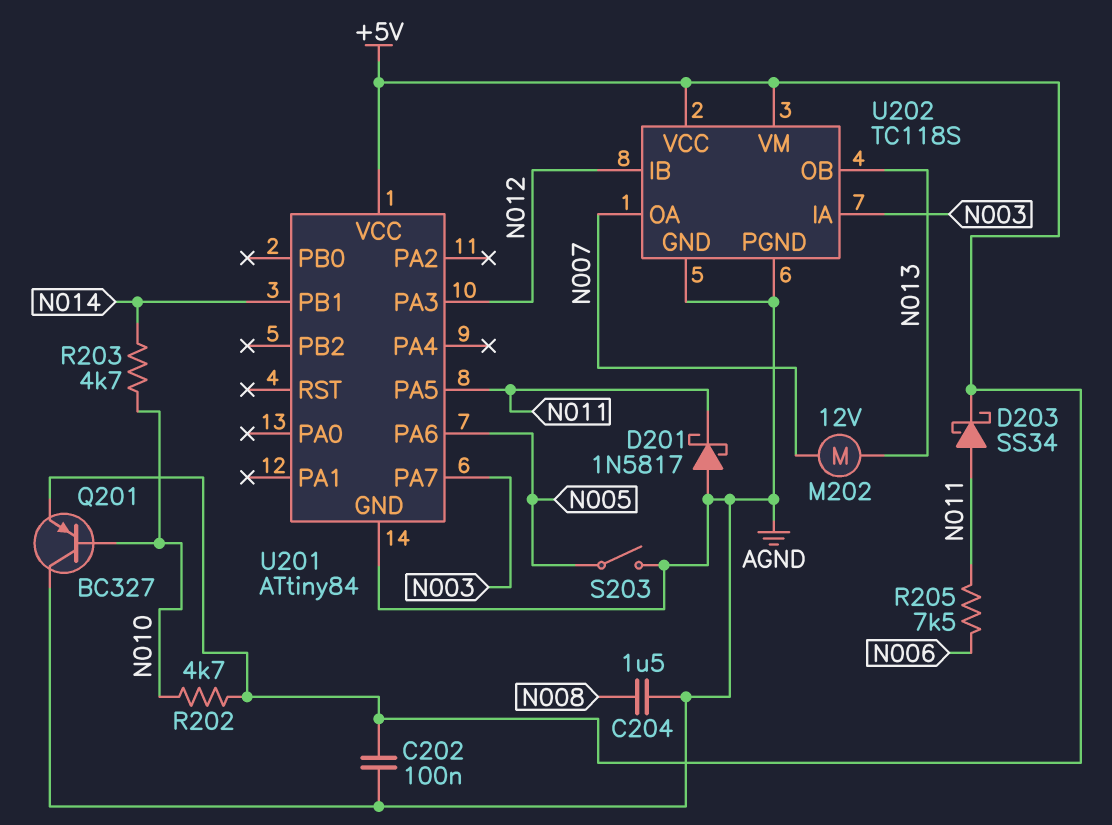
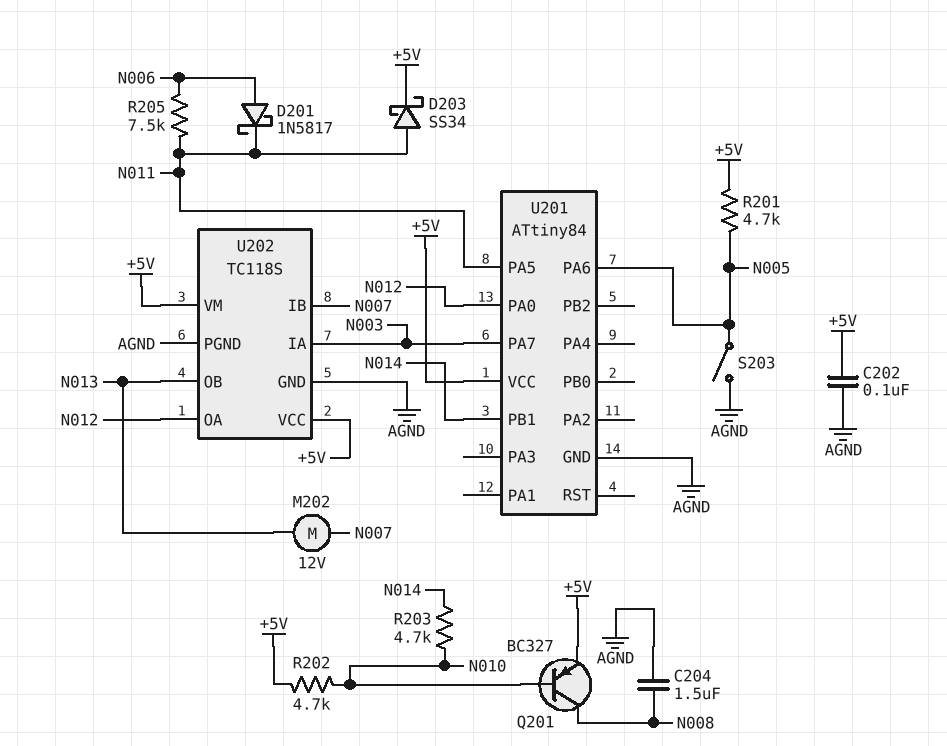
D201: schottky 1N5817 (A AGND, K N011) -> schottky 1N5817 (A N006, K N011)
Q201: PNP BC327 (B N010, C AGND, E +5V) -> PNP BC327 (B N010, C N008, E +5V)
R201: none -> 4.7k (+5V, N005)
U201 pin PA0: none -> N012
U201 pin PA3: N012 -> none
U202 pin IB: N012 -> N007
U202 pin OA: N007 -> N012

